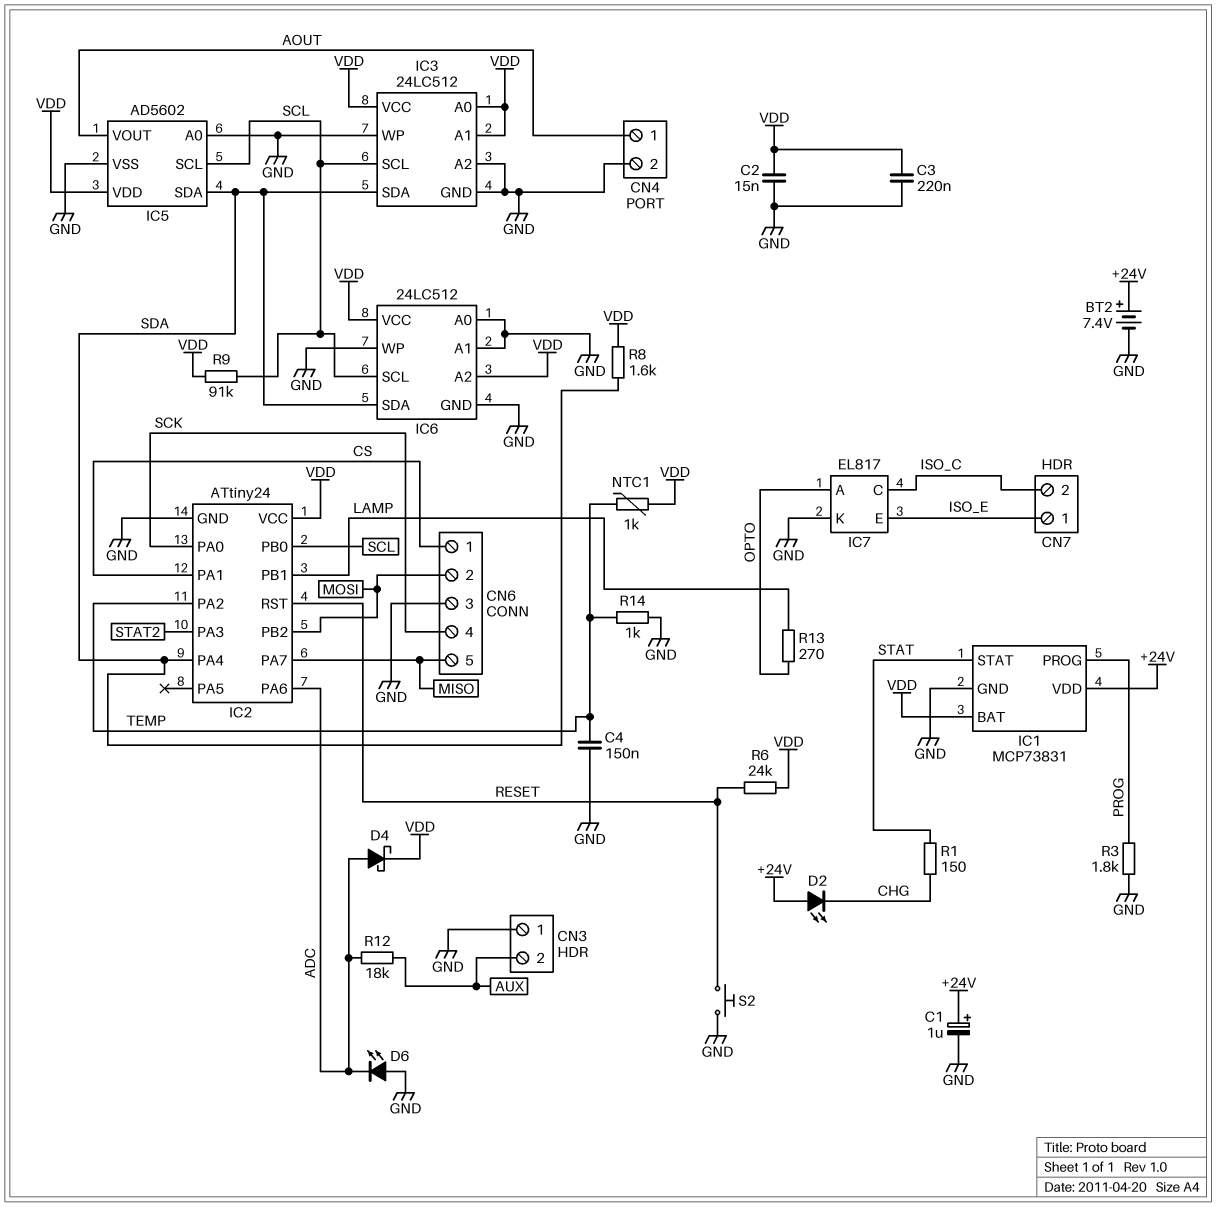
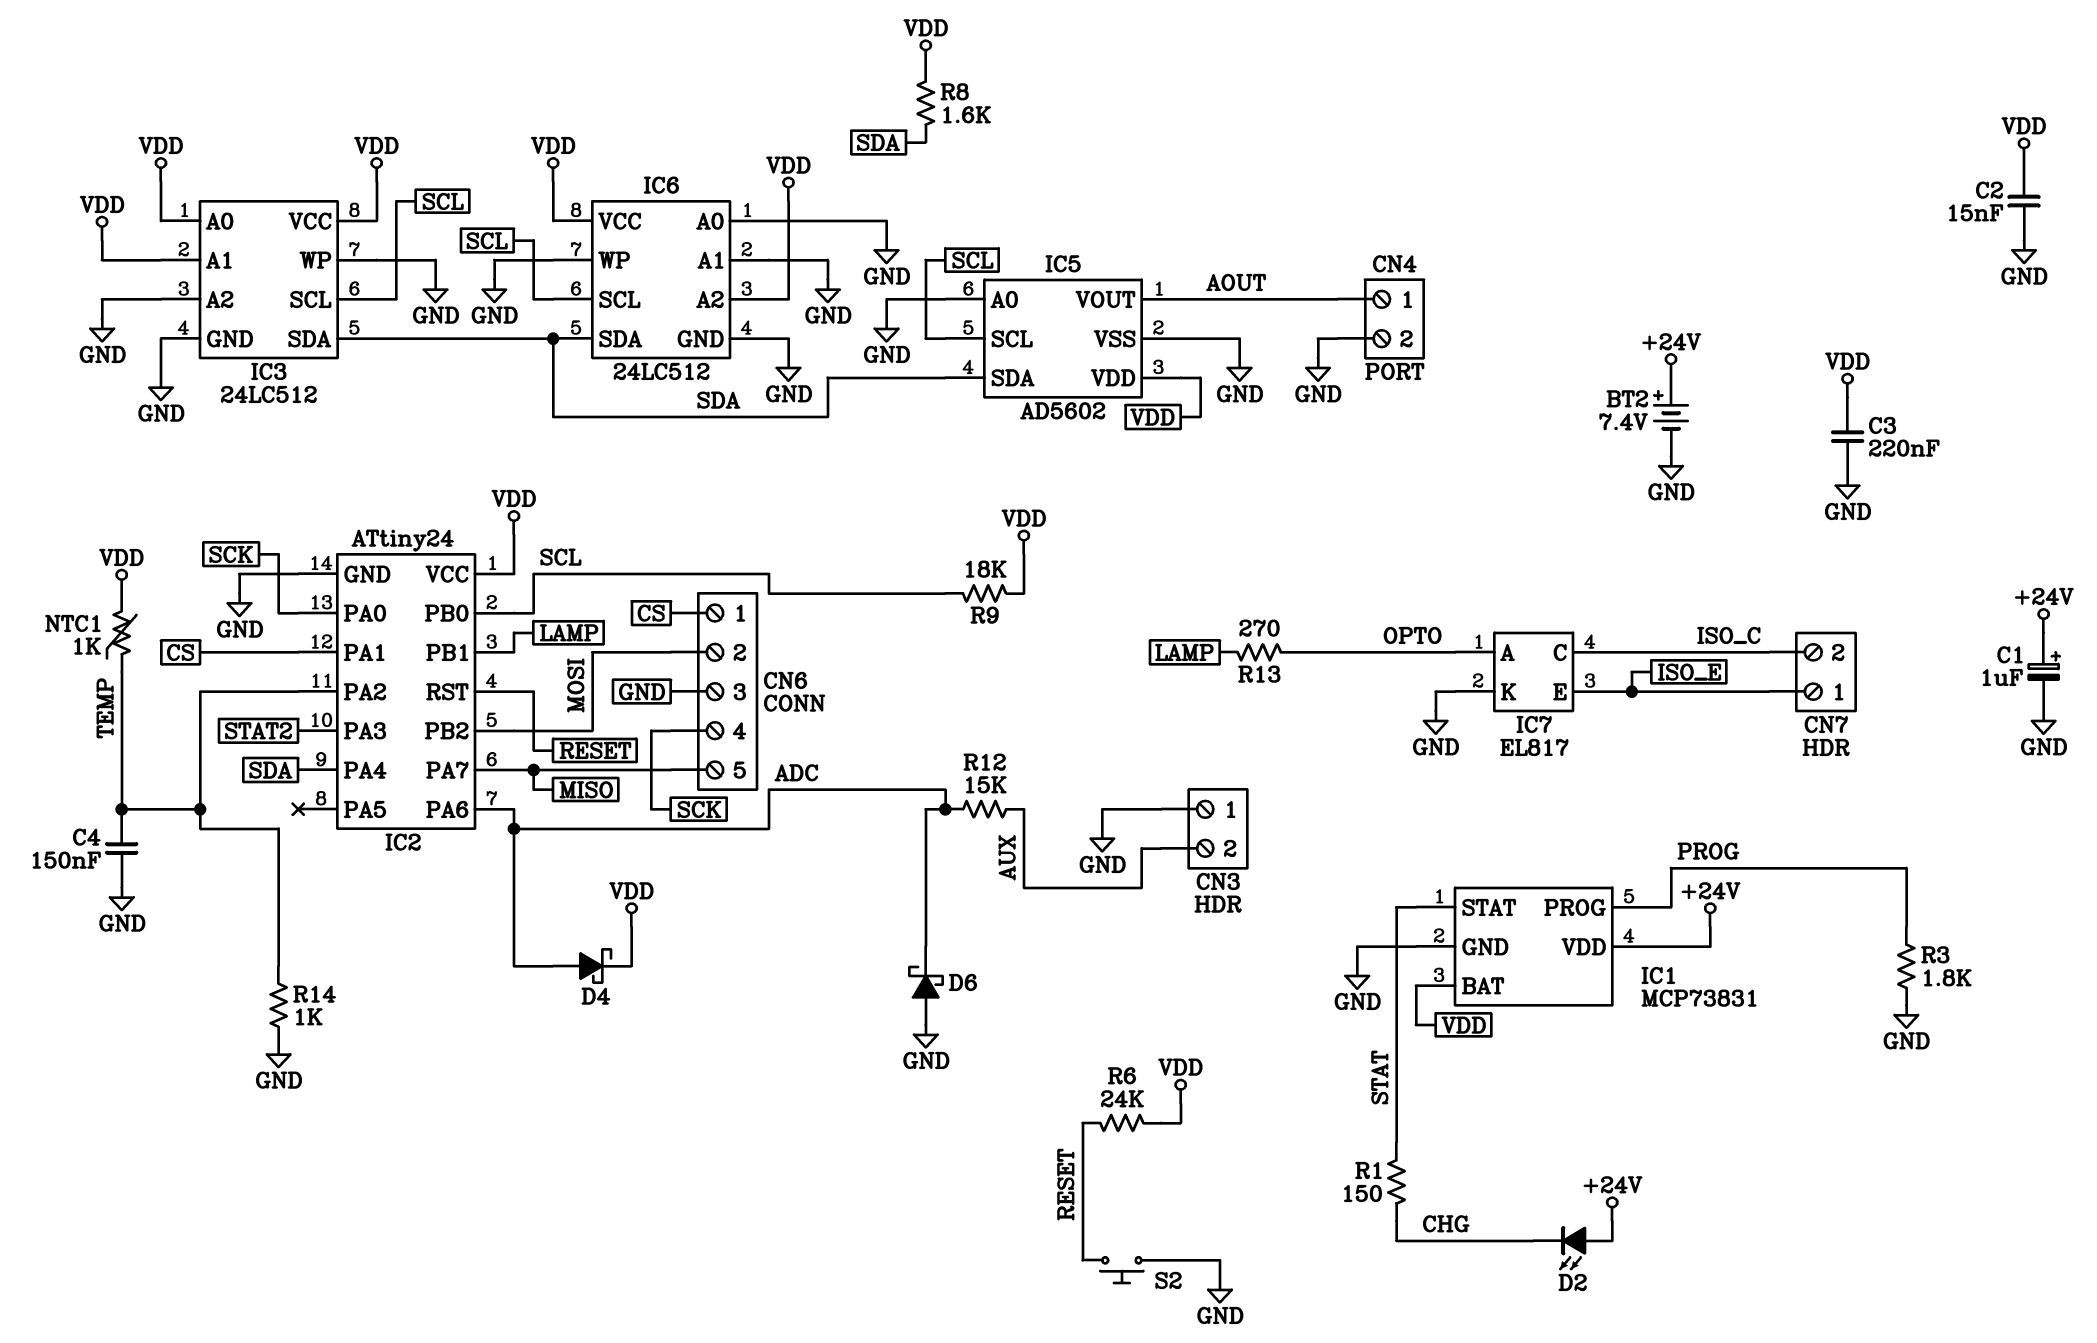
D6: LED (A GND, K ADC) -> schottky (A GND, K ADC)
R9: 91k (SCL, VDD) -> 18k (SCL, VDD)
R12: 18k (ADC, AUX) -> 15k (ADC, AUX)

